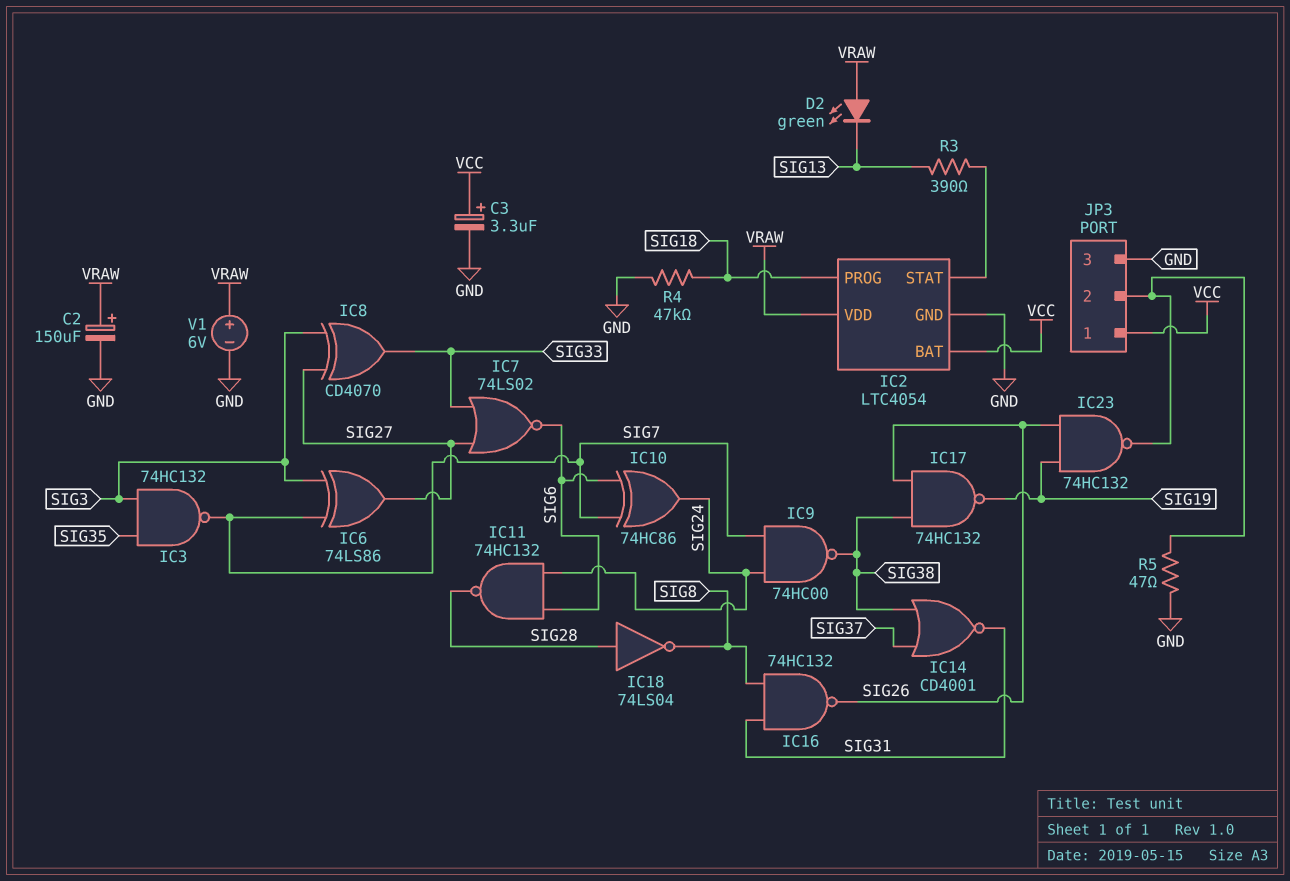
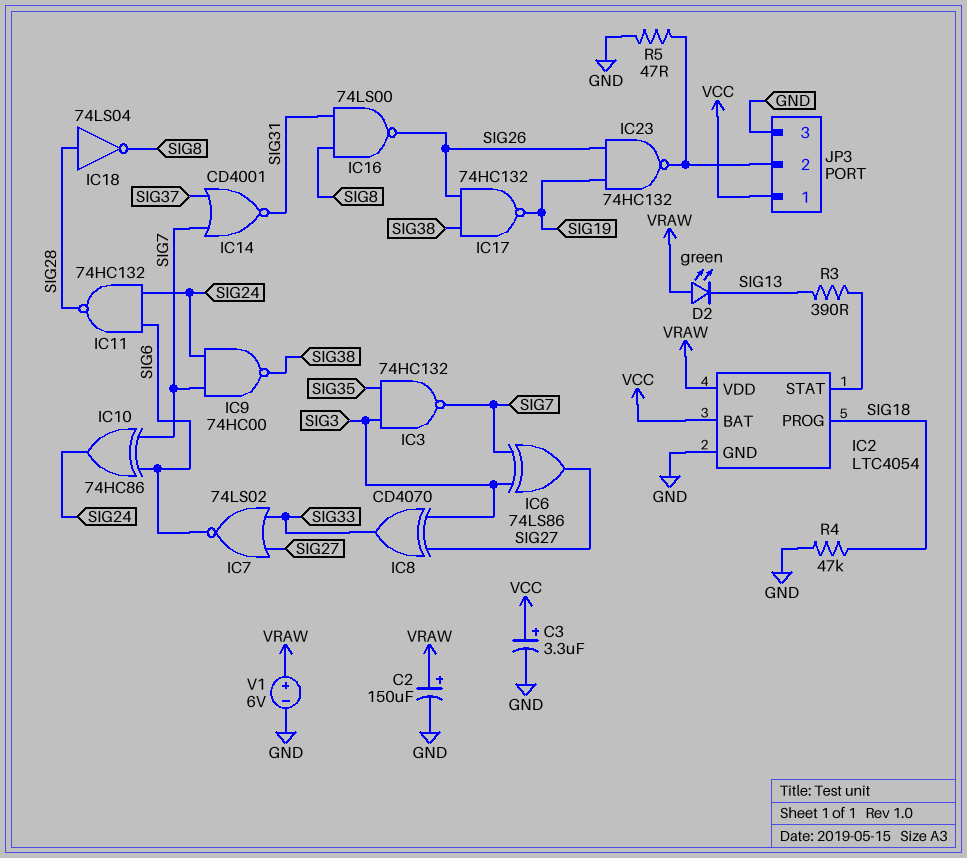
IC14: NOR CD4001 (in SIG37, in SIG38, out SIG31) -> NOR CD4001 (in SIG7, in SIG37, out SIG31)
IC16: NAND 74HC132 (in SIG8, in SIG31, out SIG26) -> NAND 74LS00 (in SIG8, in SIG31, out SIG26)

